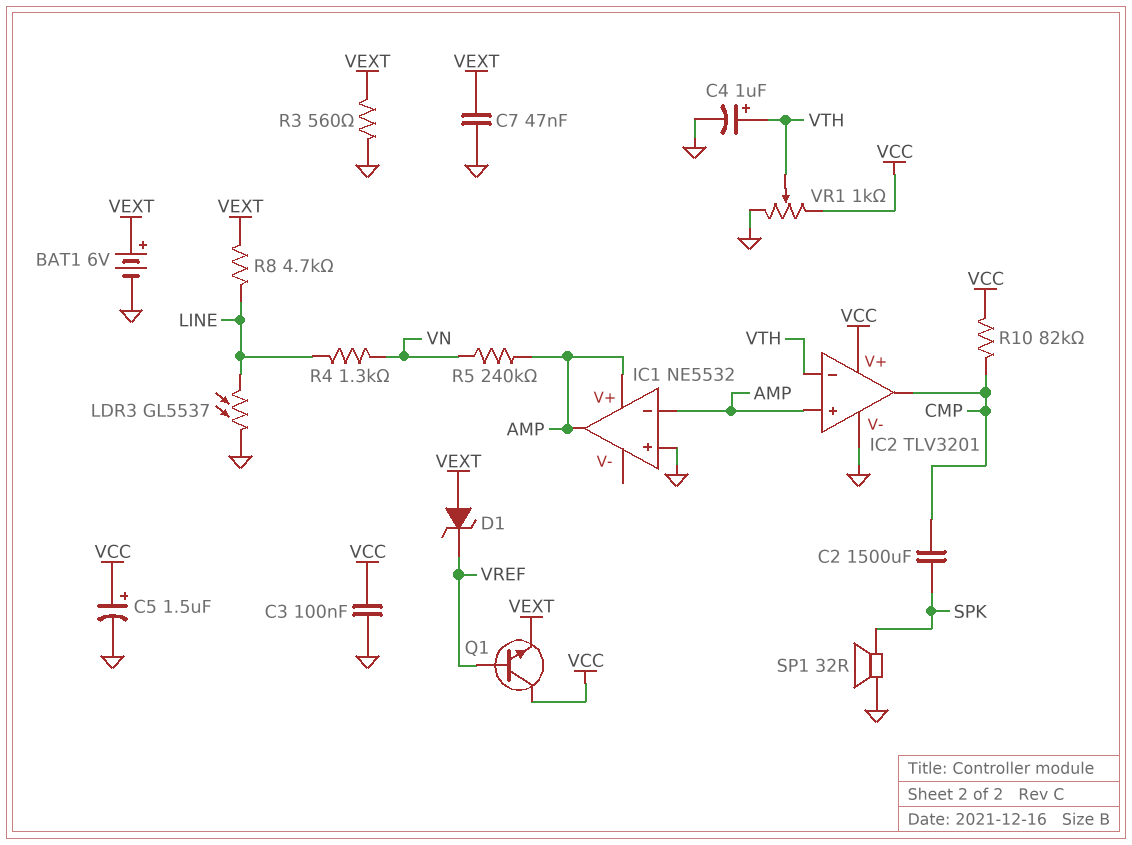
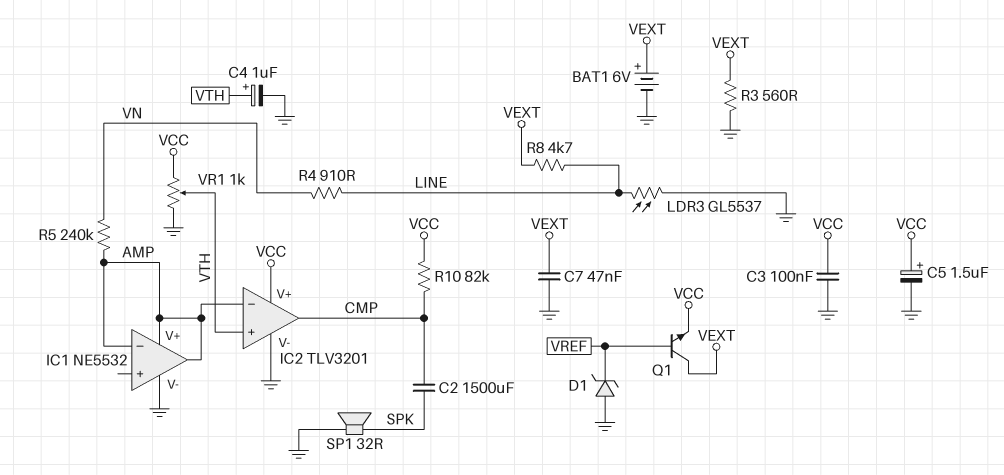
D1: zener (A VEXT, K VREF) -> zener (A GND, K VREF)
IC1 pin V-: none -> GND
IC1 pin in+: GND -> none
IC2 pin in+: AMP -> VTH
IC2 pin in-: VTH -> AMP
Q1: NPN (B VREF, C VCC, E VEXT) -> NPN (B VREF, C VEXT, E VCC)
R4: 1.3k (LINE, VN) -> 910 (LINE, VN)

